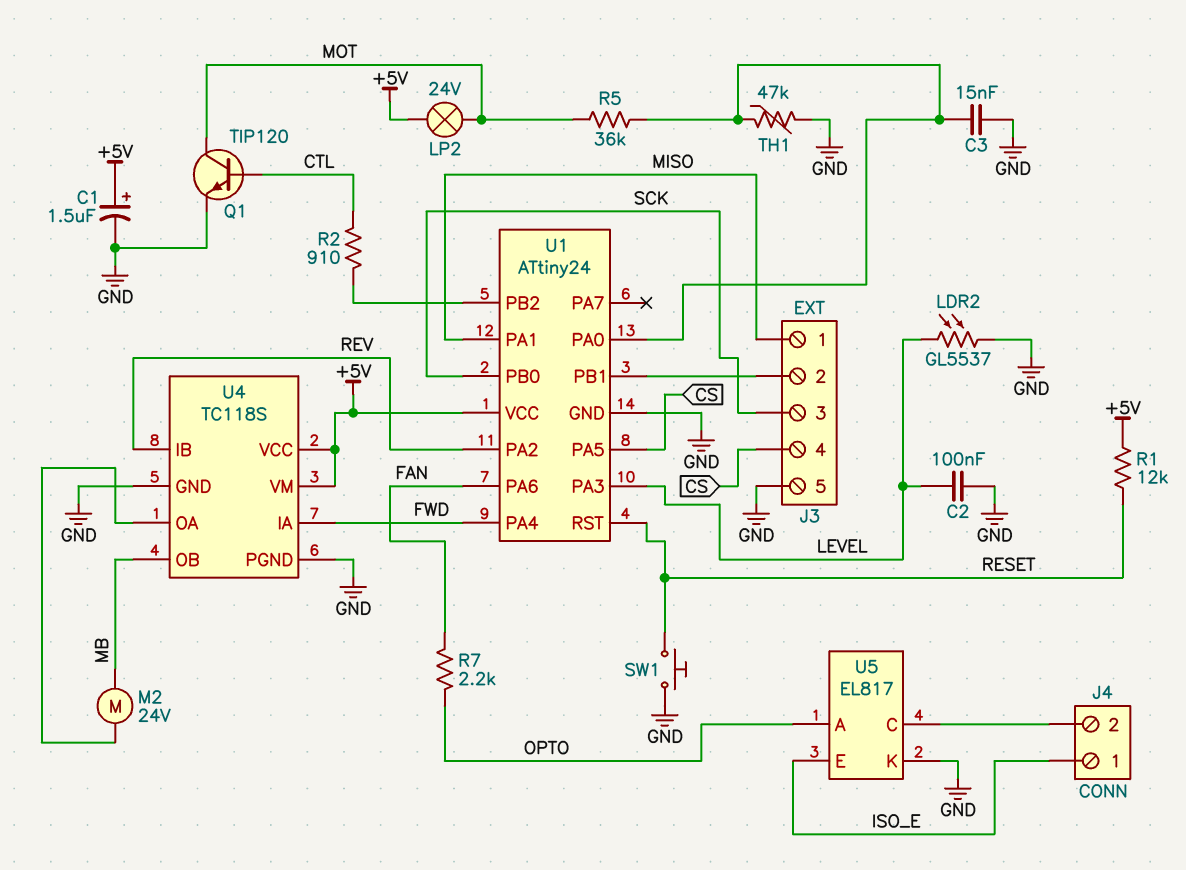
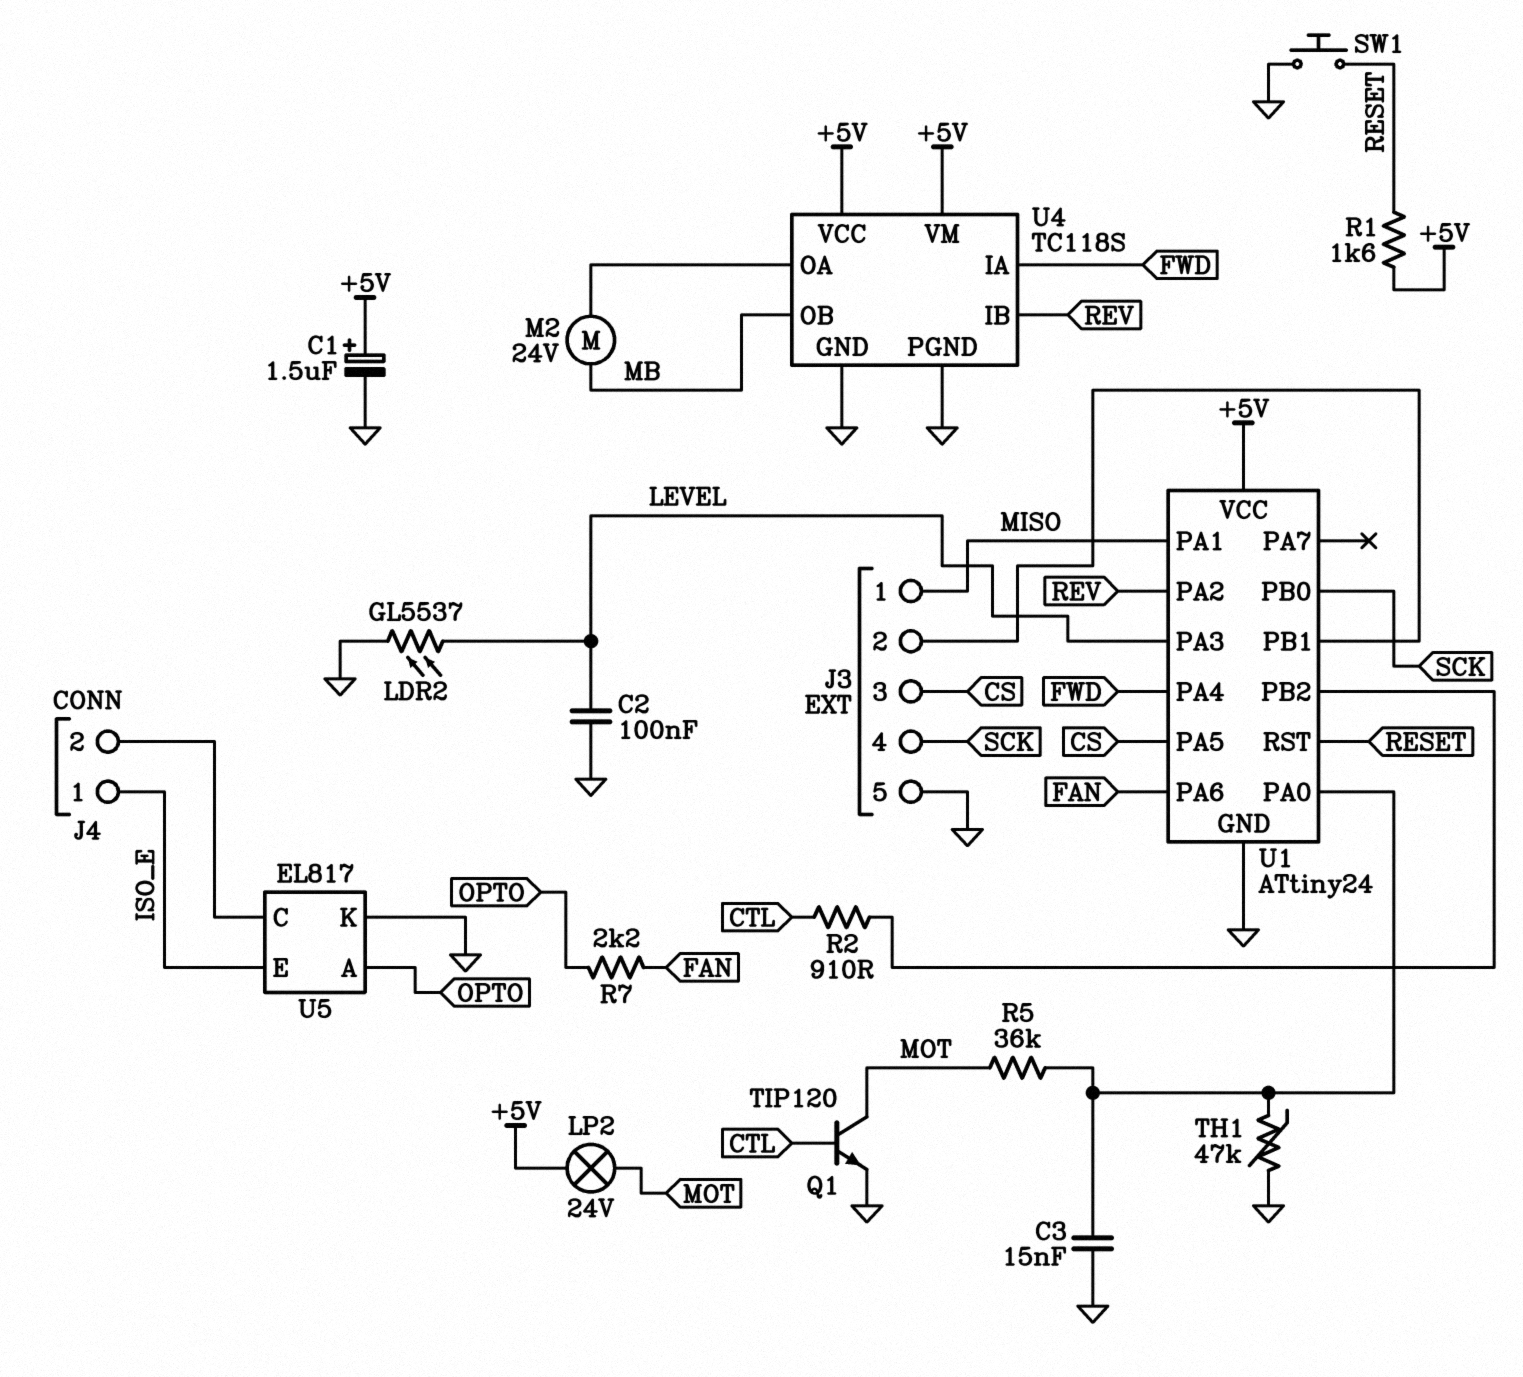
J3 pin 3: SCK -> CS
J3 pin 4: CS -> SCK
R1: 12k (+5V, RESET) -> 1.6k (+5V, RESET)

